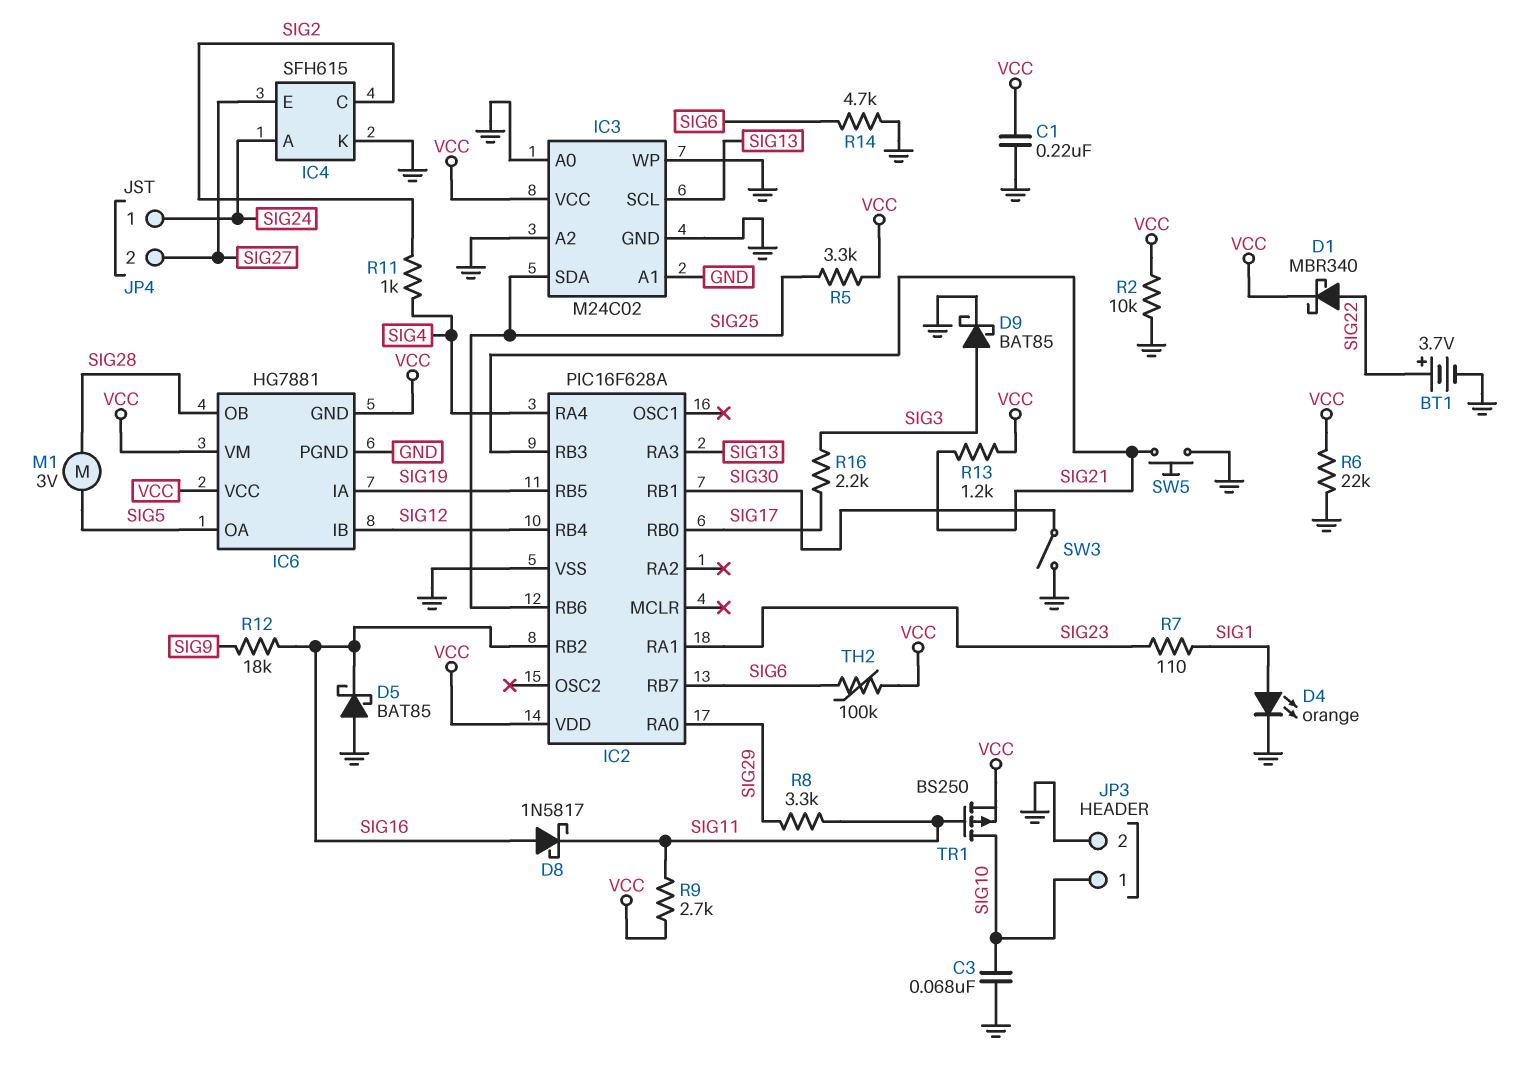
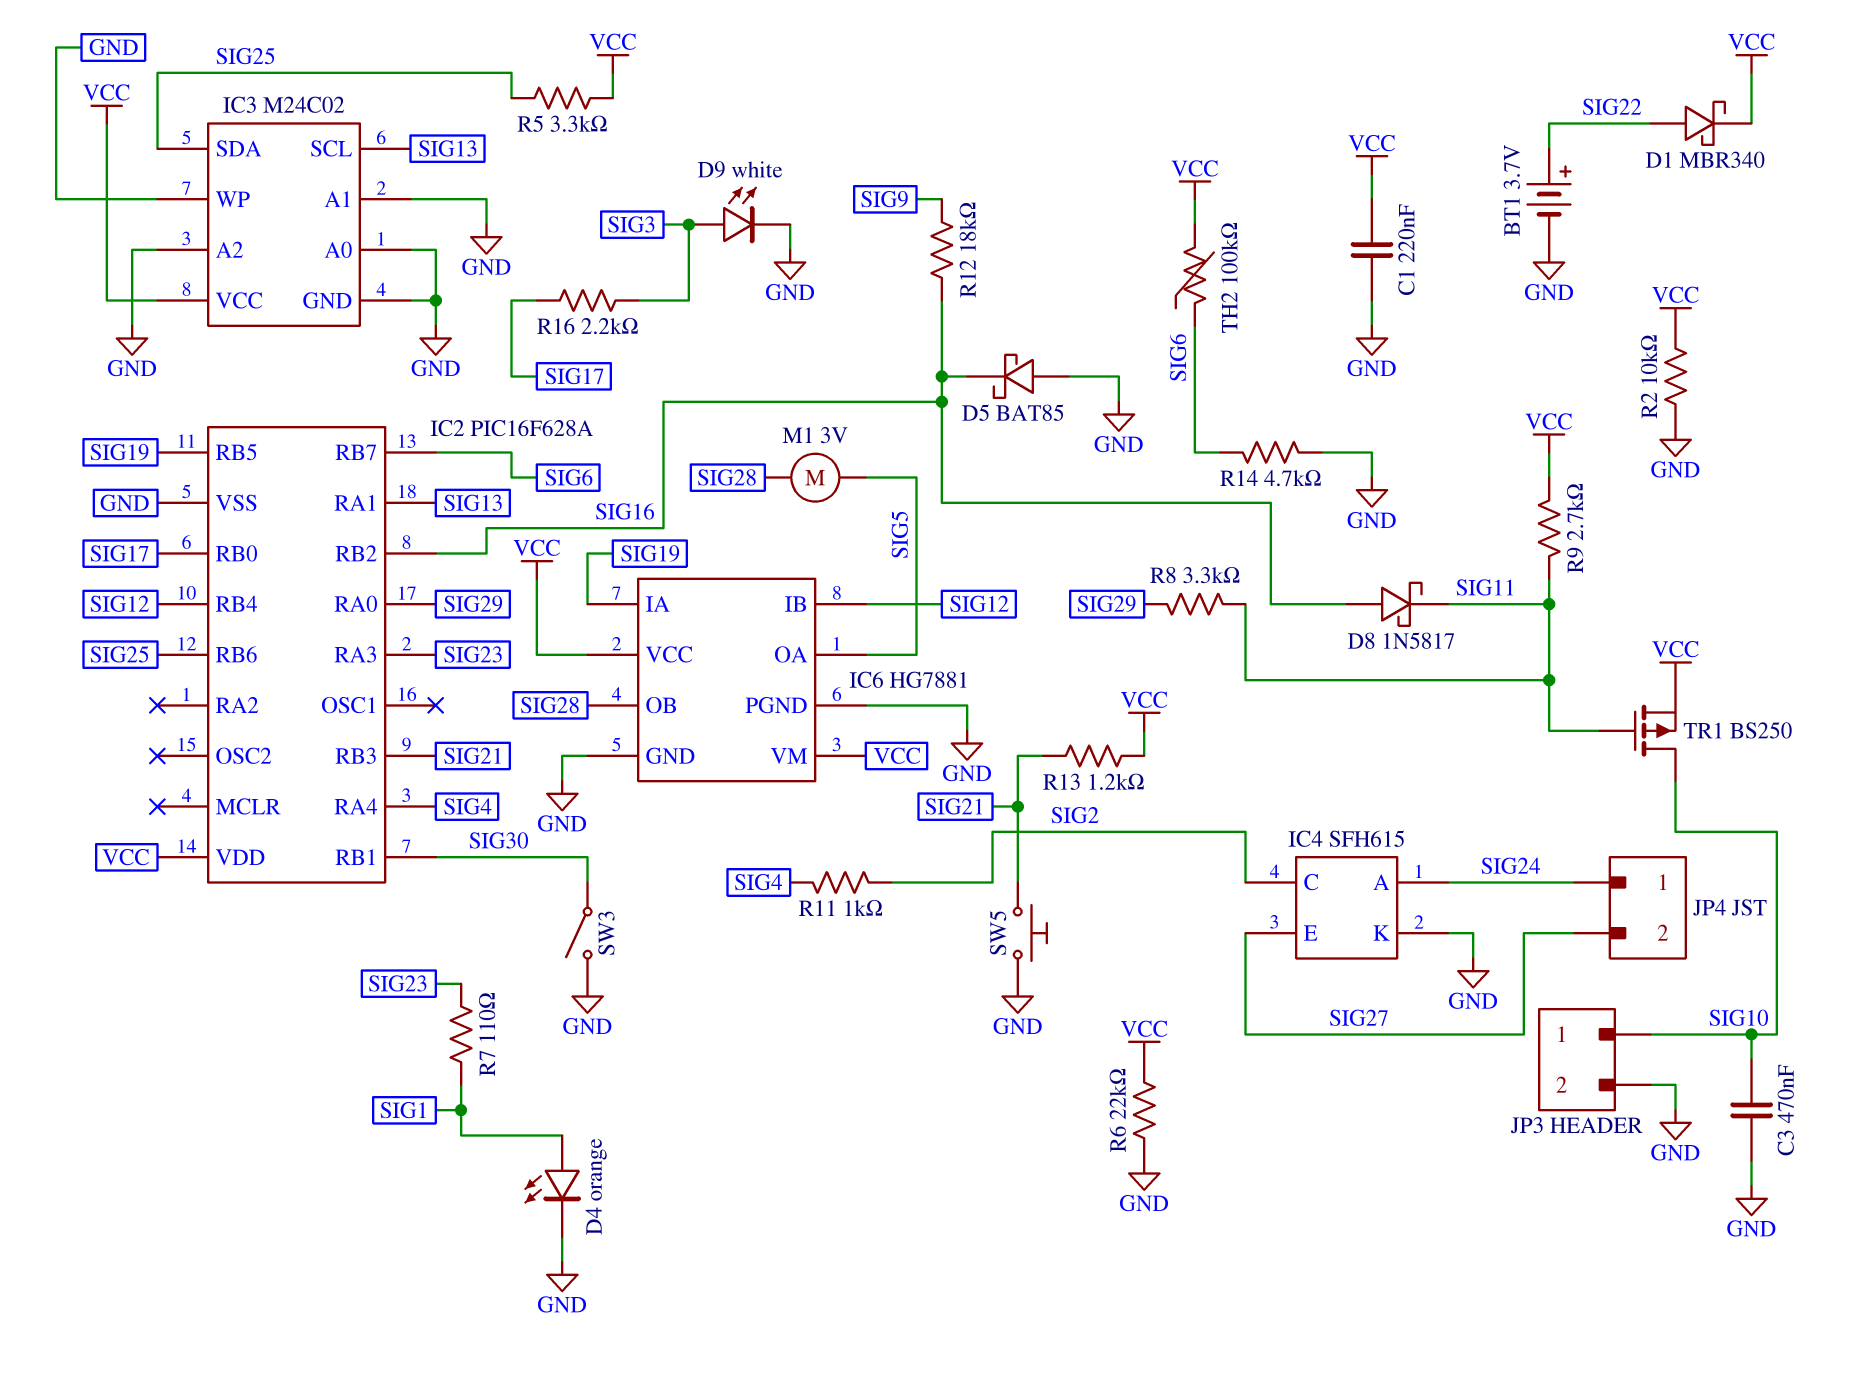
C3: 68nF (GND, SIG10) -> 470nF (GND, SIG10)
D9: schottky BAT85 (A SIG3, K GND) -> LED white (A SIG3, K GND)
IC2 pin RA1: SIG23 -> SIG13
IC2 pin RA3: SIG13 -> SIG23
IC6 pin GND: VCC -> GND

